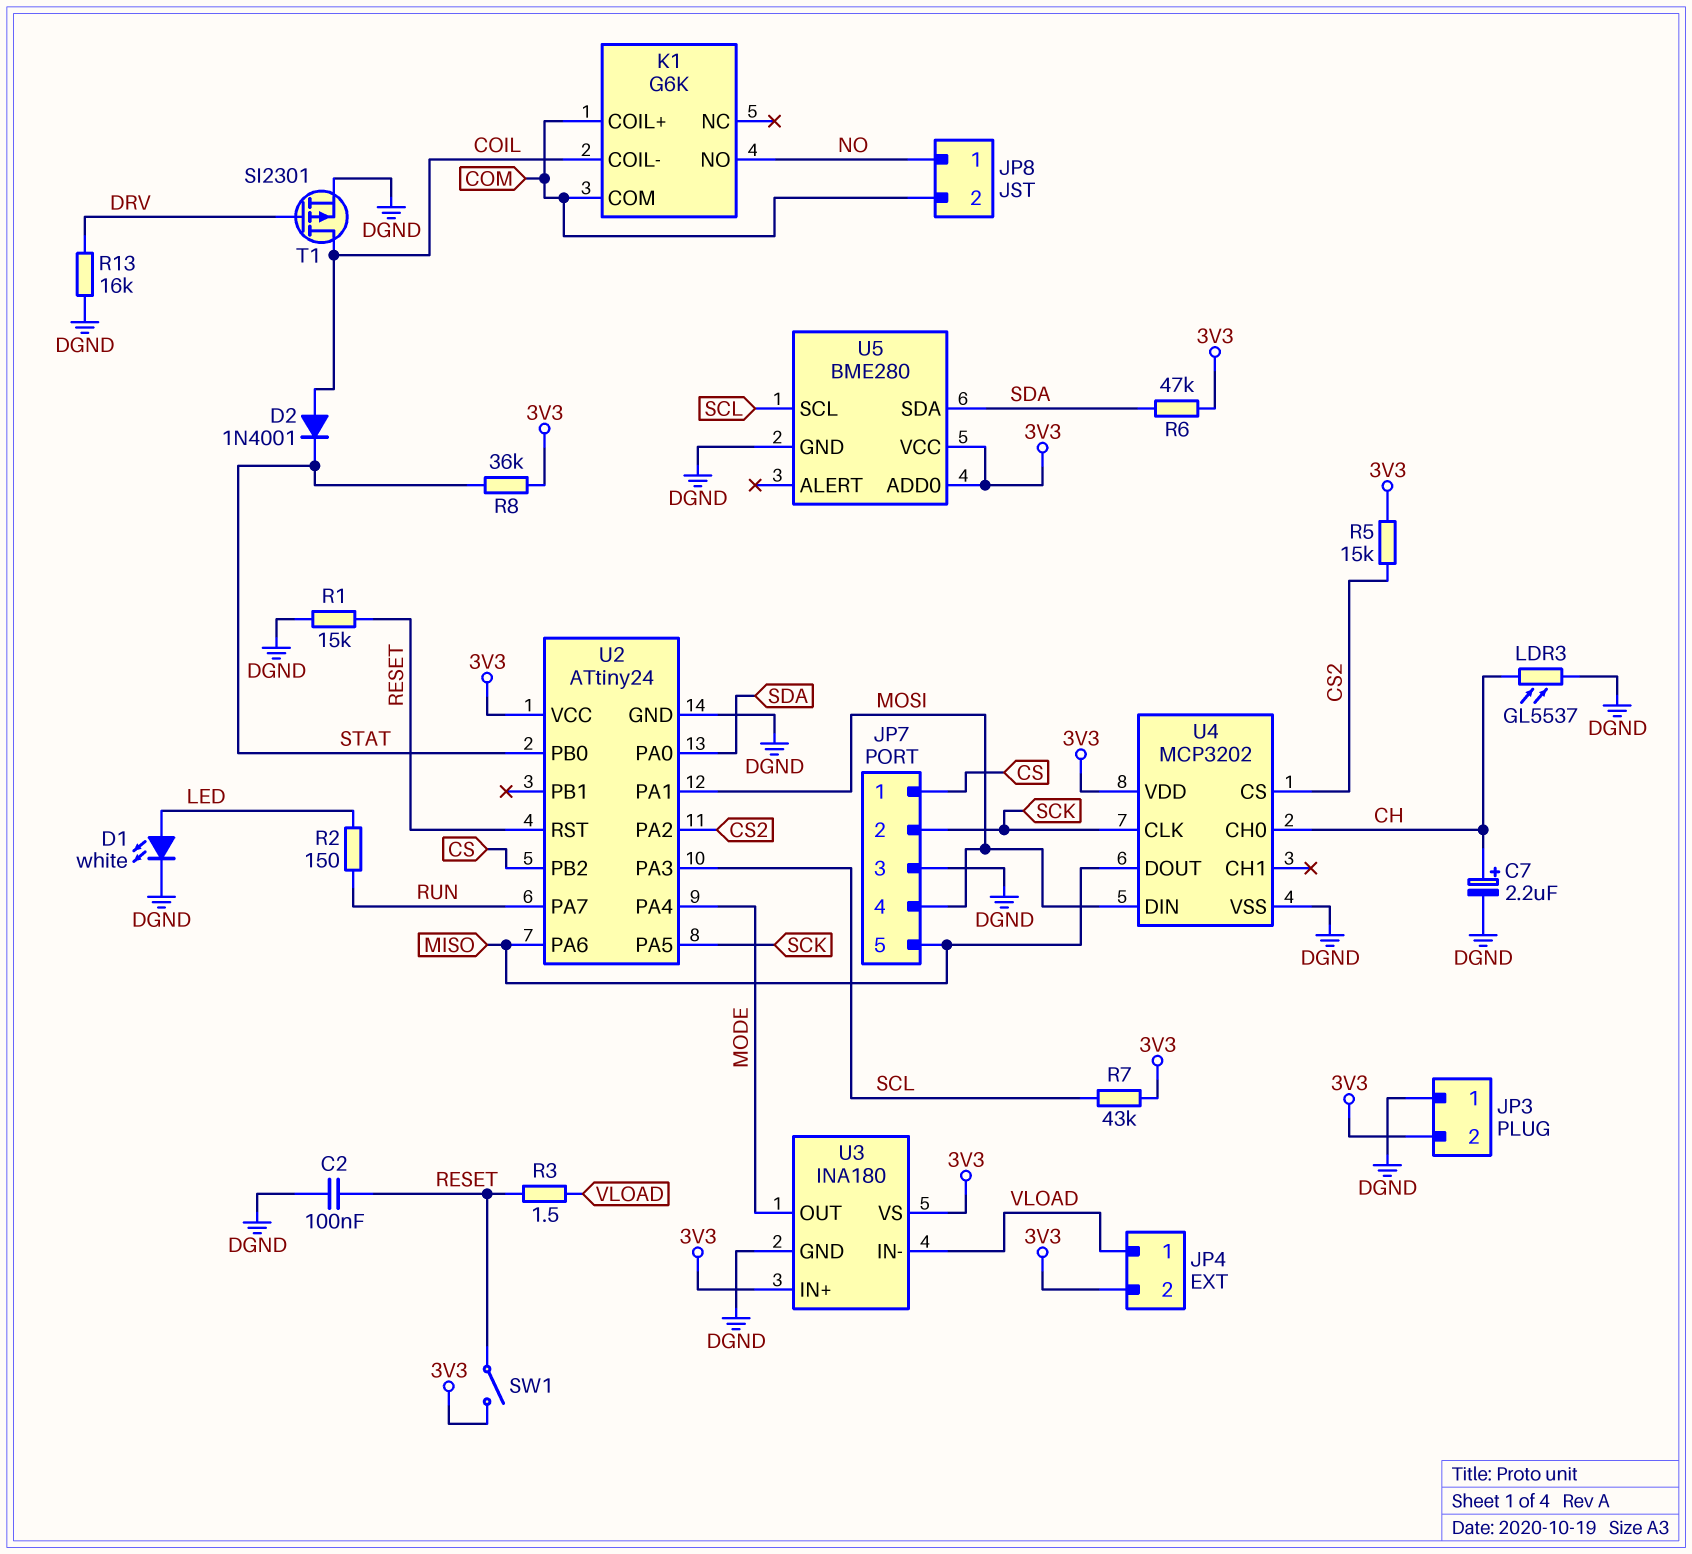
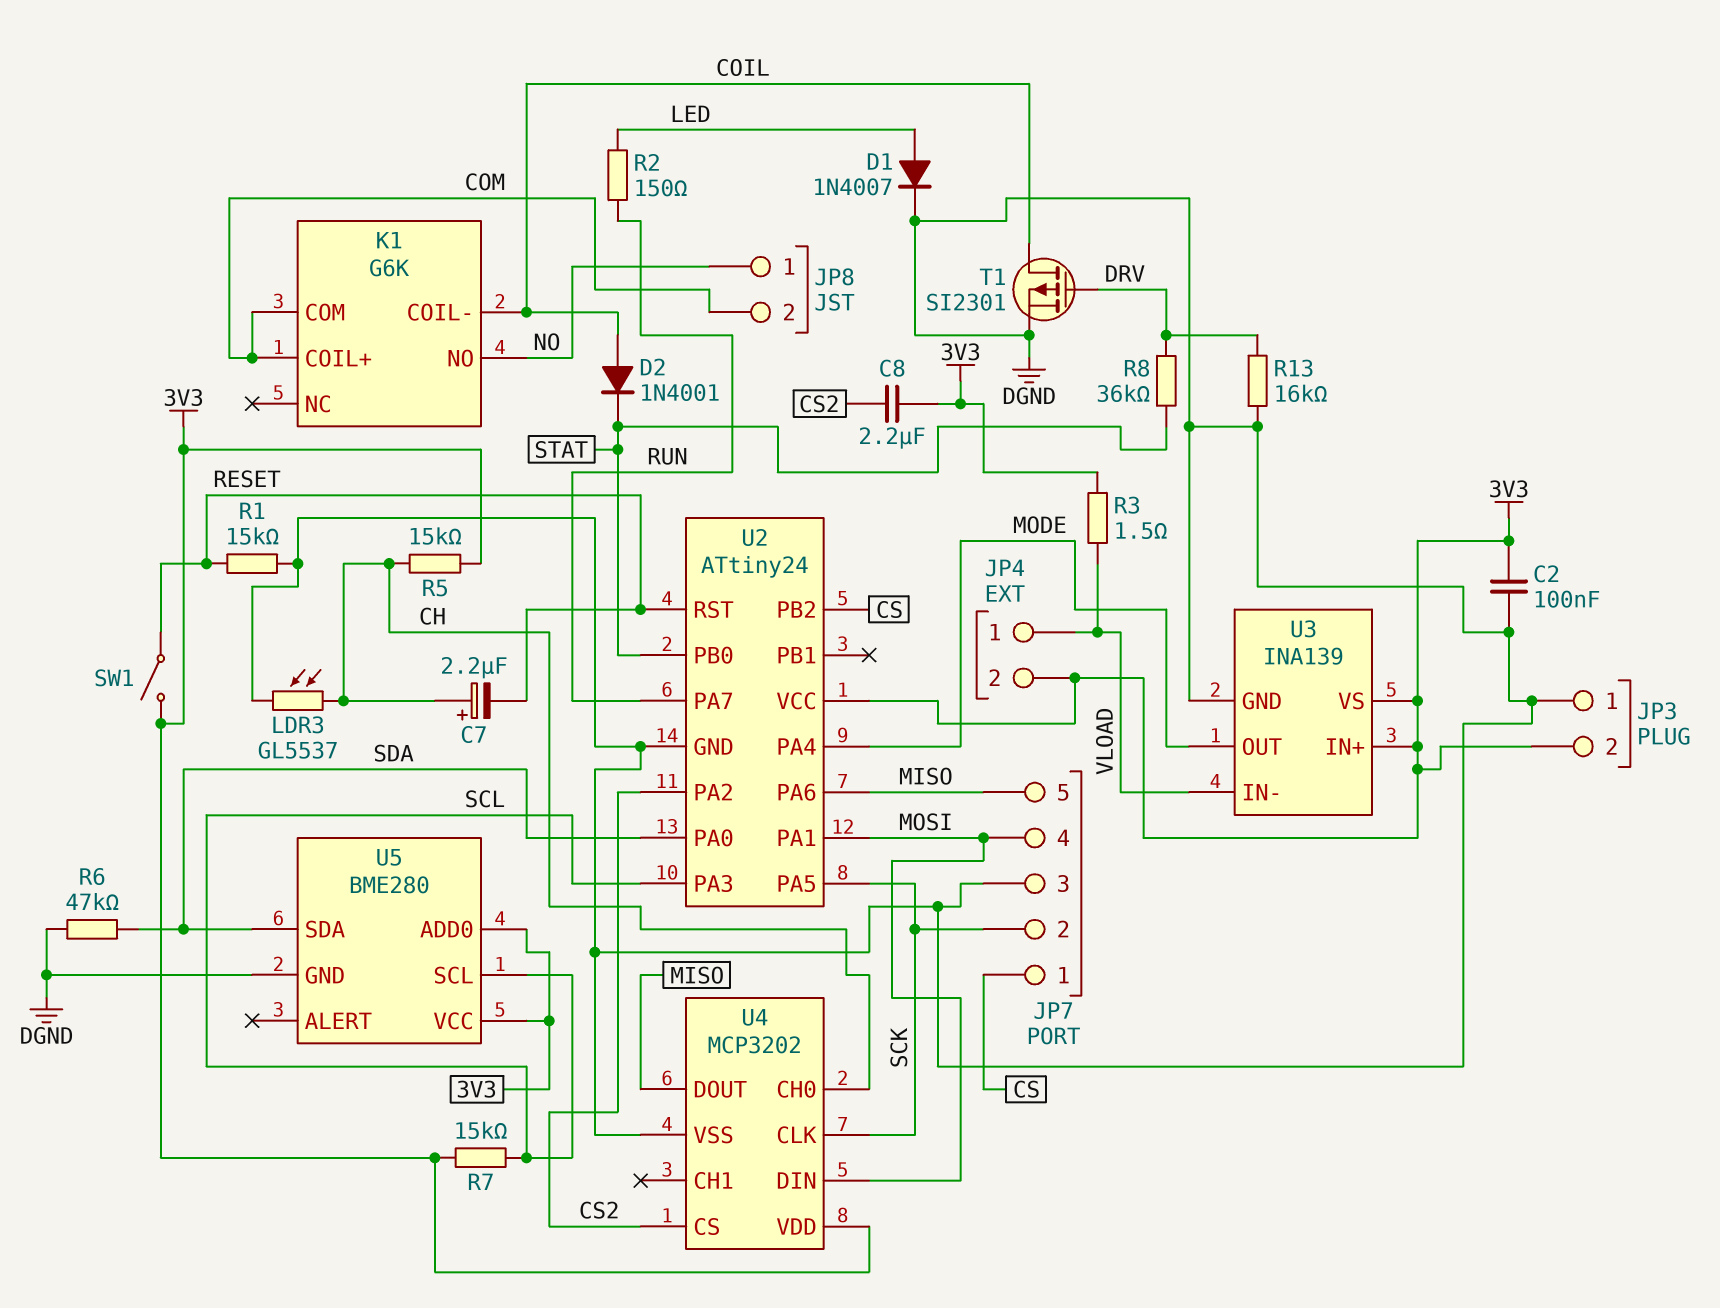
C2: 100nF (DGND, RESET) -> 100nF (3V3, DGND)
C7: 2.2uF (plus CH, minus DGND) -> 2.2uF (plus CH, minus RESET)
C8: none -> 2.2uF (3V3, CS2)
D1: LED white (A LED, K DGND) -> diode 1N4007 (A LED, K DGND)
R3: 1.5 (RESET, VLOAD) -> 1.5 (3V3, VLOAD)
R5: 15k (3V3, CS2) -> 15k (3V3, CH)
R6: 47k (3V3, SDA) -> 47k (DGND, SDA)
R7: 43k (3V3, SCL) -> 15k (3V3, SCL)
R8: 36k (3V3, STAT) -> 36k (DRV, STAT)
U3: INA180 -> INA139

